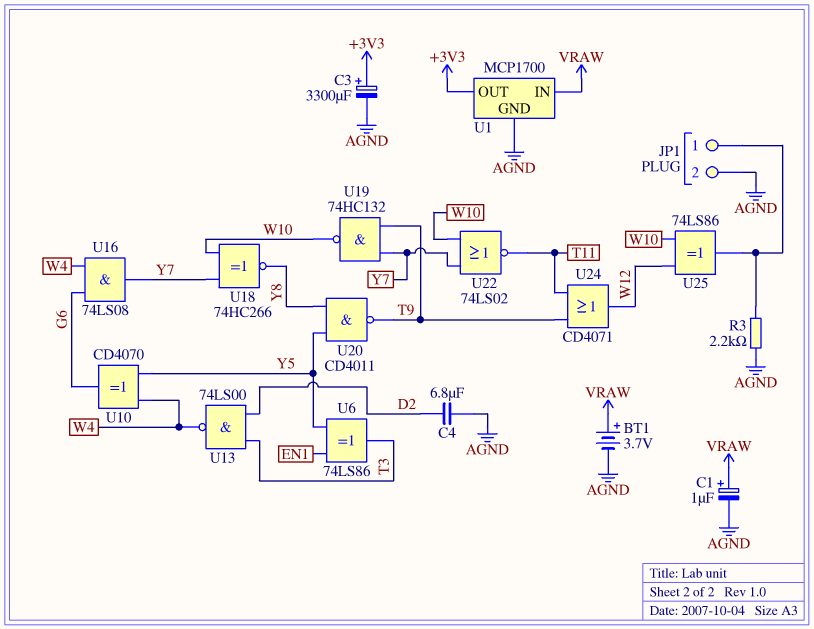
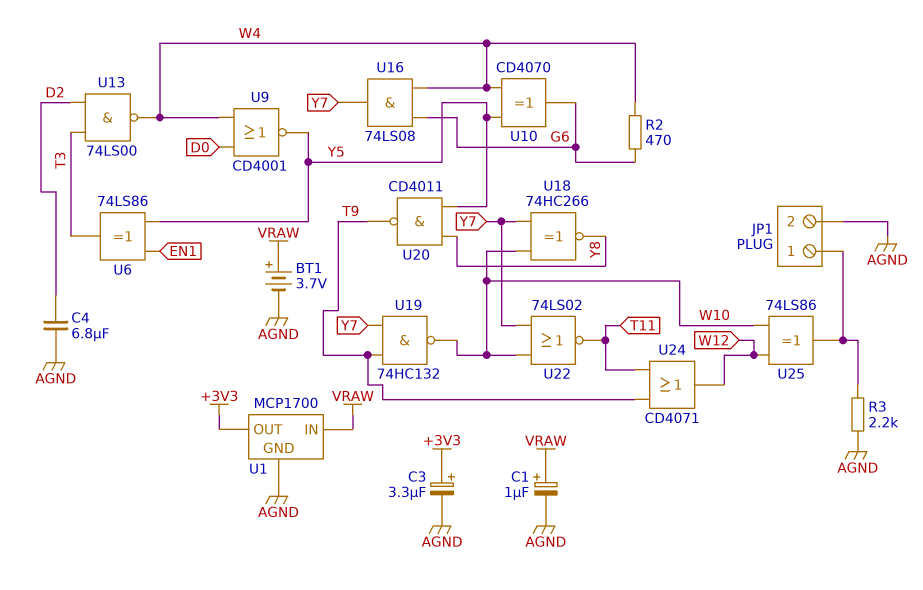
C3: 3300uF (plus +3V3, minus AGND) -> 3.3uF (plus +3V3, minus AGND)
R2: none -> 470 (G6, W4)
U9: none -> NOR CD4001 (in D0, in W4, out Y5)

